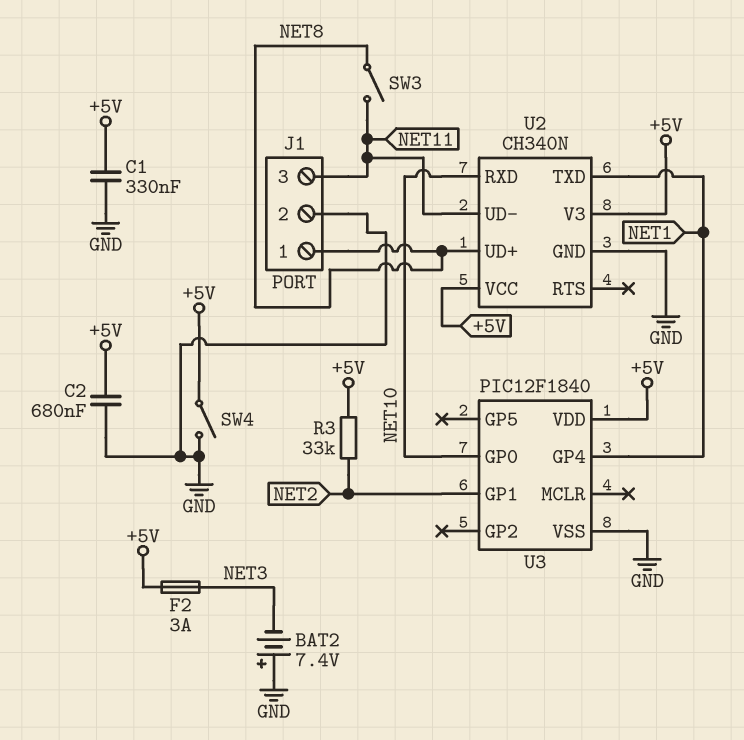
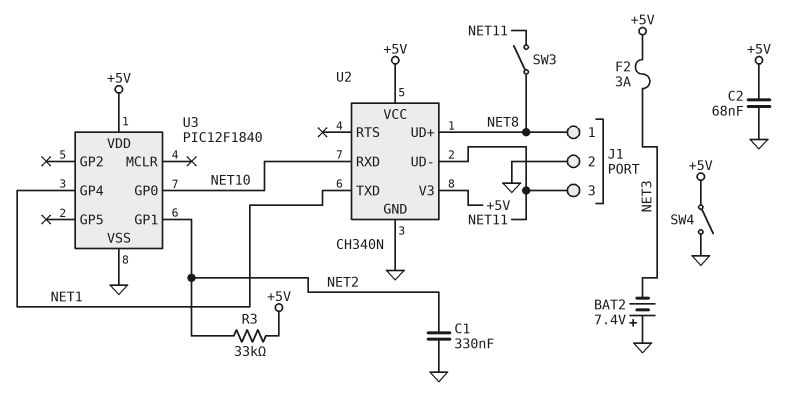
C1: 330nF (+5V, GND) -> 330nF (GND, NET2)
C2: 680nF (+5V, GND) -> 68nF (+5V, GND)

